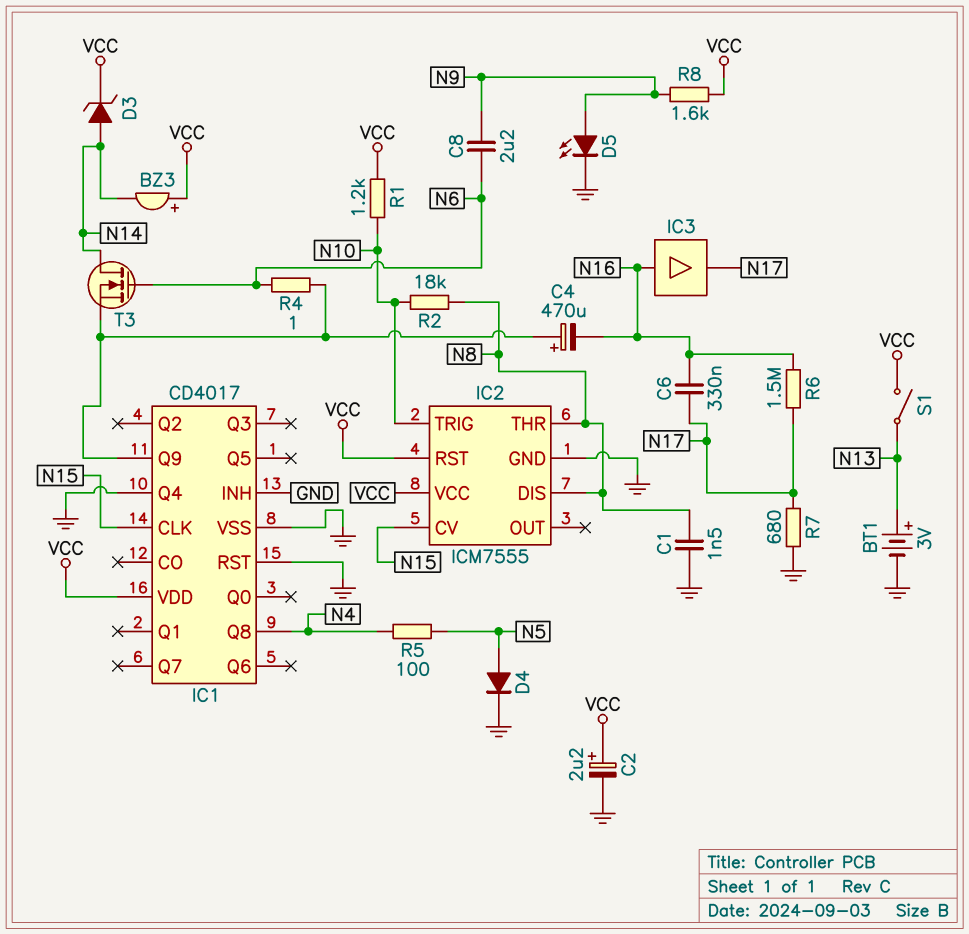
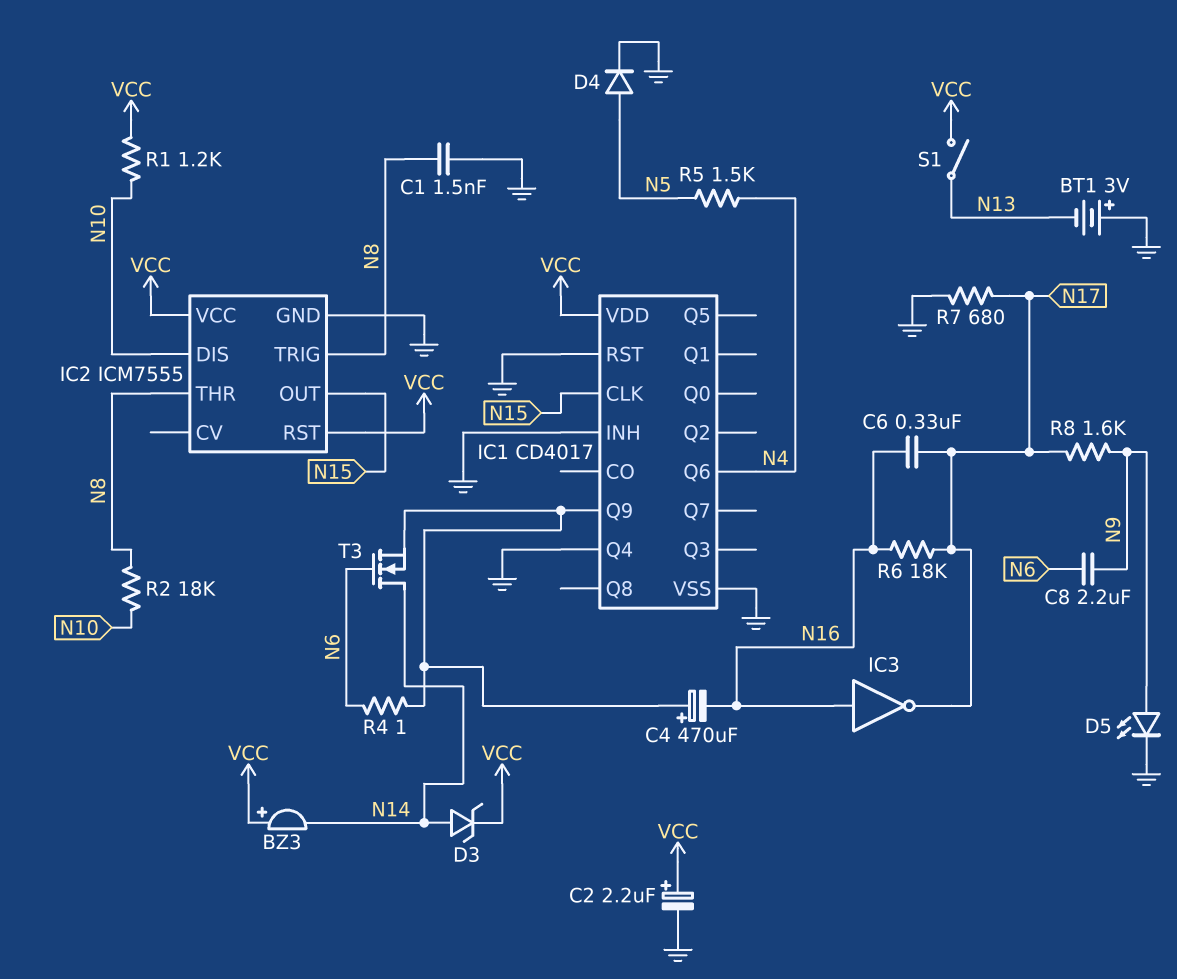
BT1: 3V (plus N13, minus GND) -> 3V (plus GND, minus N13)
IC1 pin Q6: none -> N4
IC1 pin Q8: N4 -> none
IC2 pin CV: N15 -> none
IC2 pin DIS: N8 -> N10
IC2 pin OUT: none -> N15
IC2 pin TRIG: N10 -> N8
IC3: buffer (in N16, out N17) -> NOT (in N16, out N17)
R5: 100 (N4, N5) -> 1.5k (N4, N5)
R6: 1.5M (N16, N17) -> 18k (N16, N17)
R8: 1.6k (N9, VCC) -> 1.6k (N9, N17)

